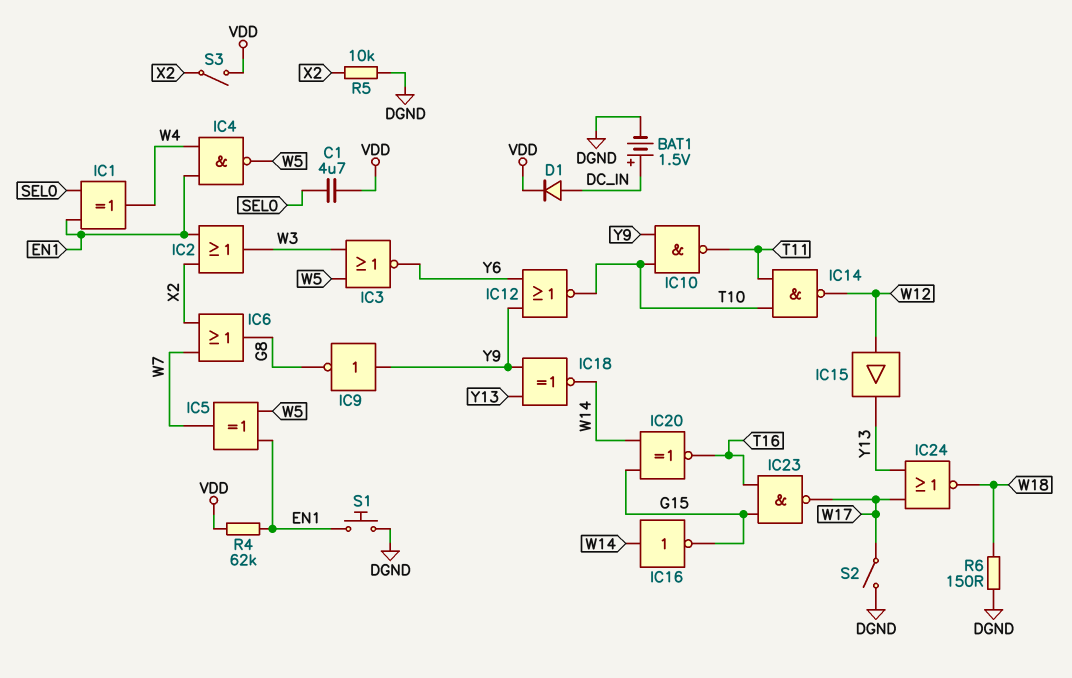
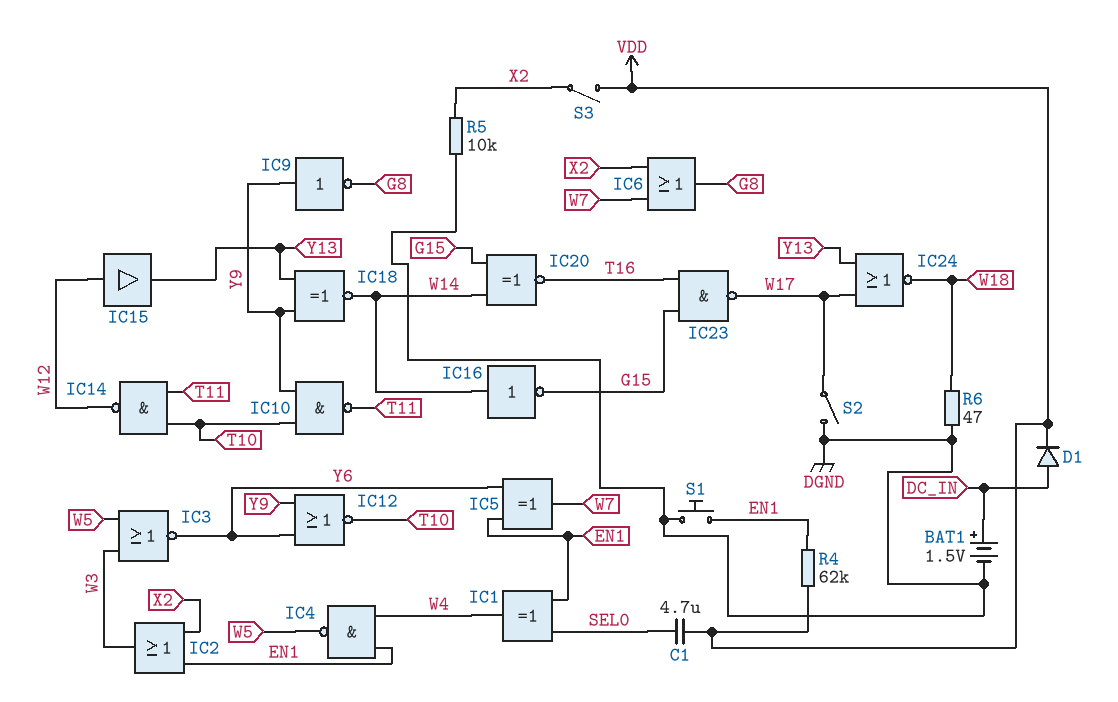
IC5: XOR (in EN1, in W5, out W7) -> XOR (in EN1, in Y6, out W7)
R6: 150 (DGND, W18) -> 47 (DGND, W18)

